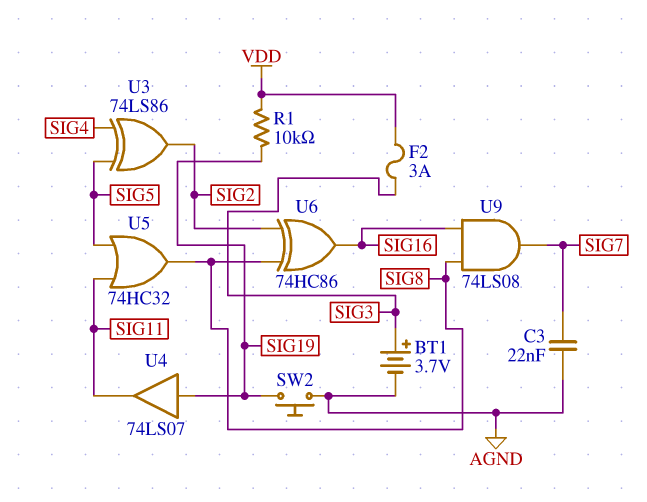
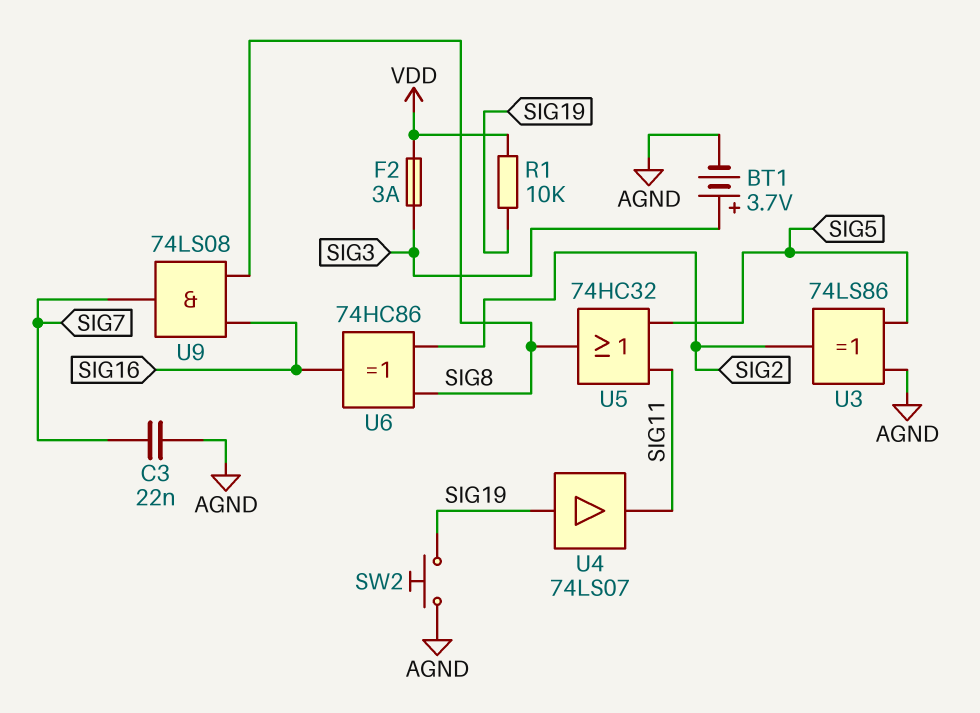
U3: XOR 74LS86 (in SIG4, in SIG5, out SIG2) -> XOR 74LS86 (in AGND, in SIG5, out SIG2)

